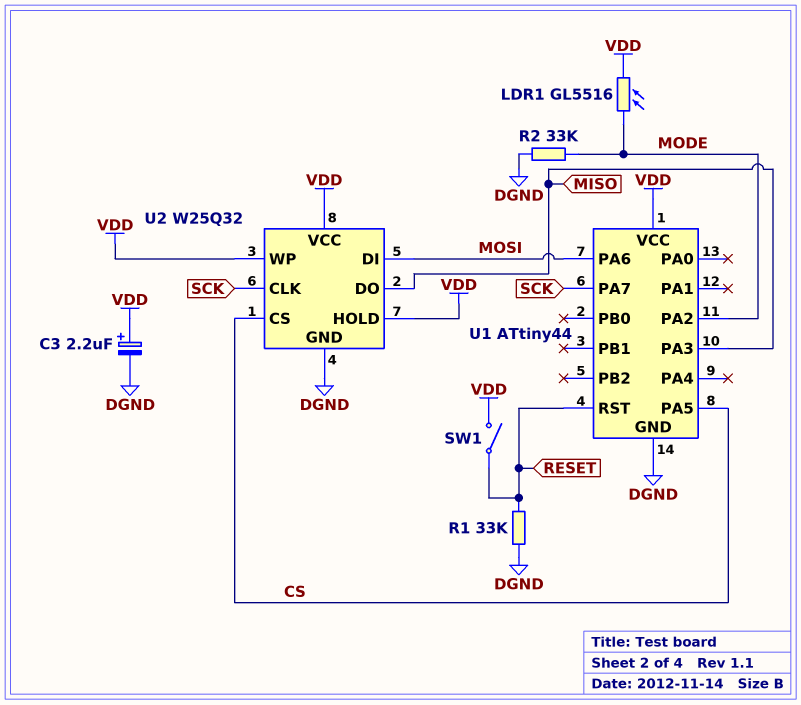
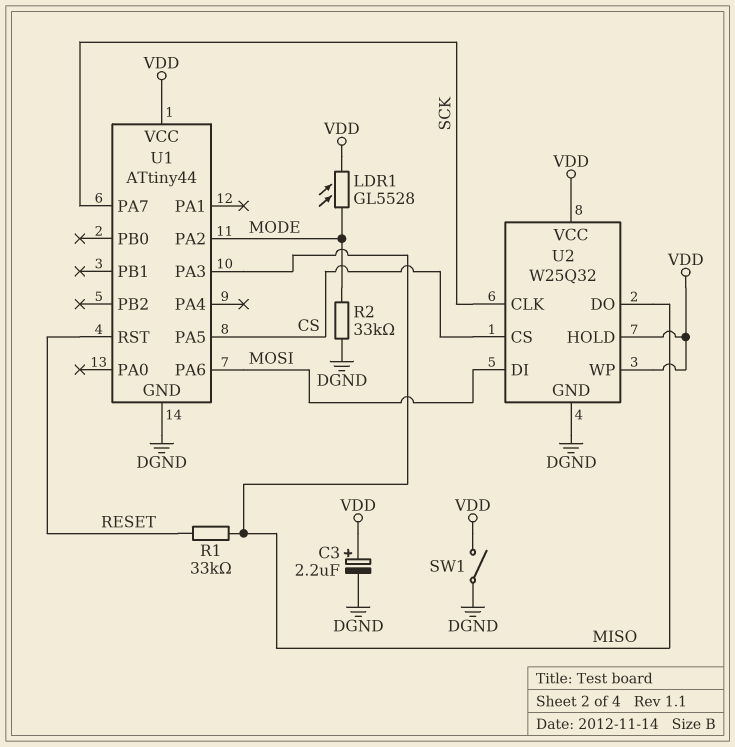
LDR1: GL5516 (MODE, VDD) -> GL5528 (MODE, VDD)
R1: 33k (DGND, RESET) -> 33k (MISO, RESET)
SW1: switch (RESET, VDD) -> switch (DGND, VDD)

